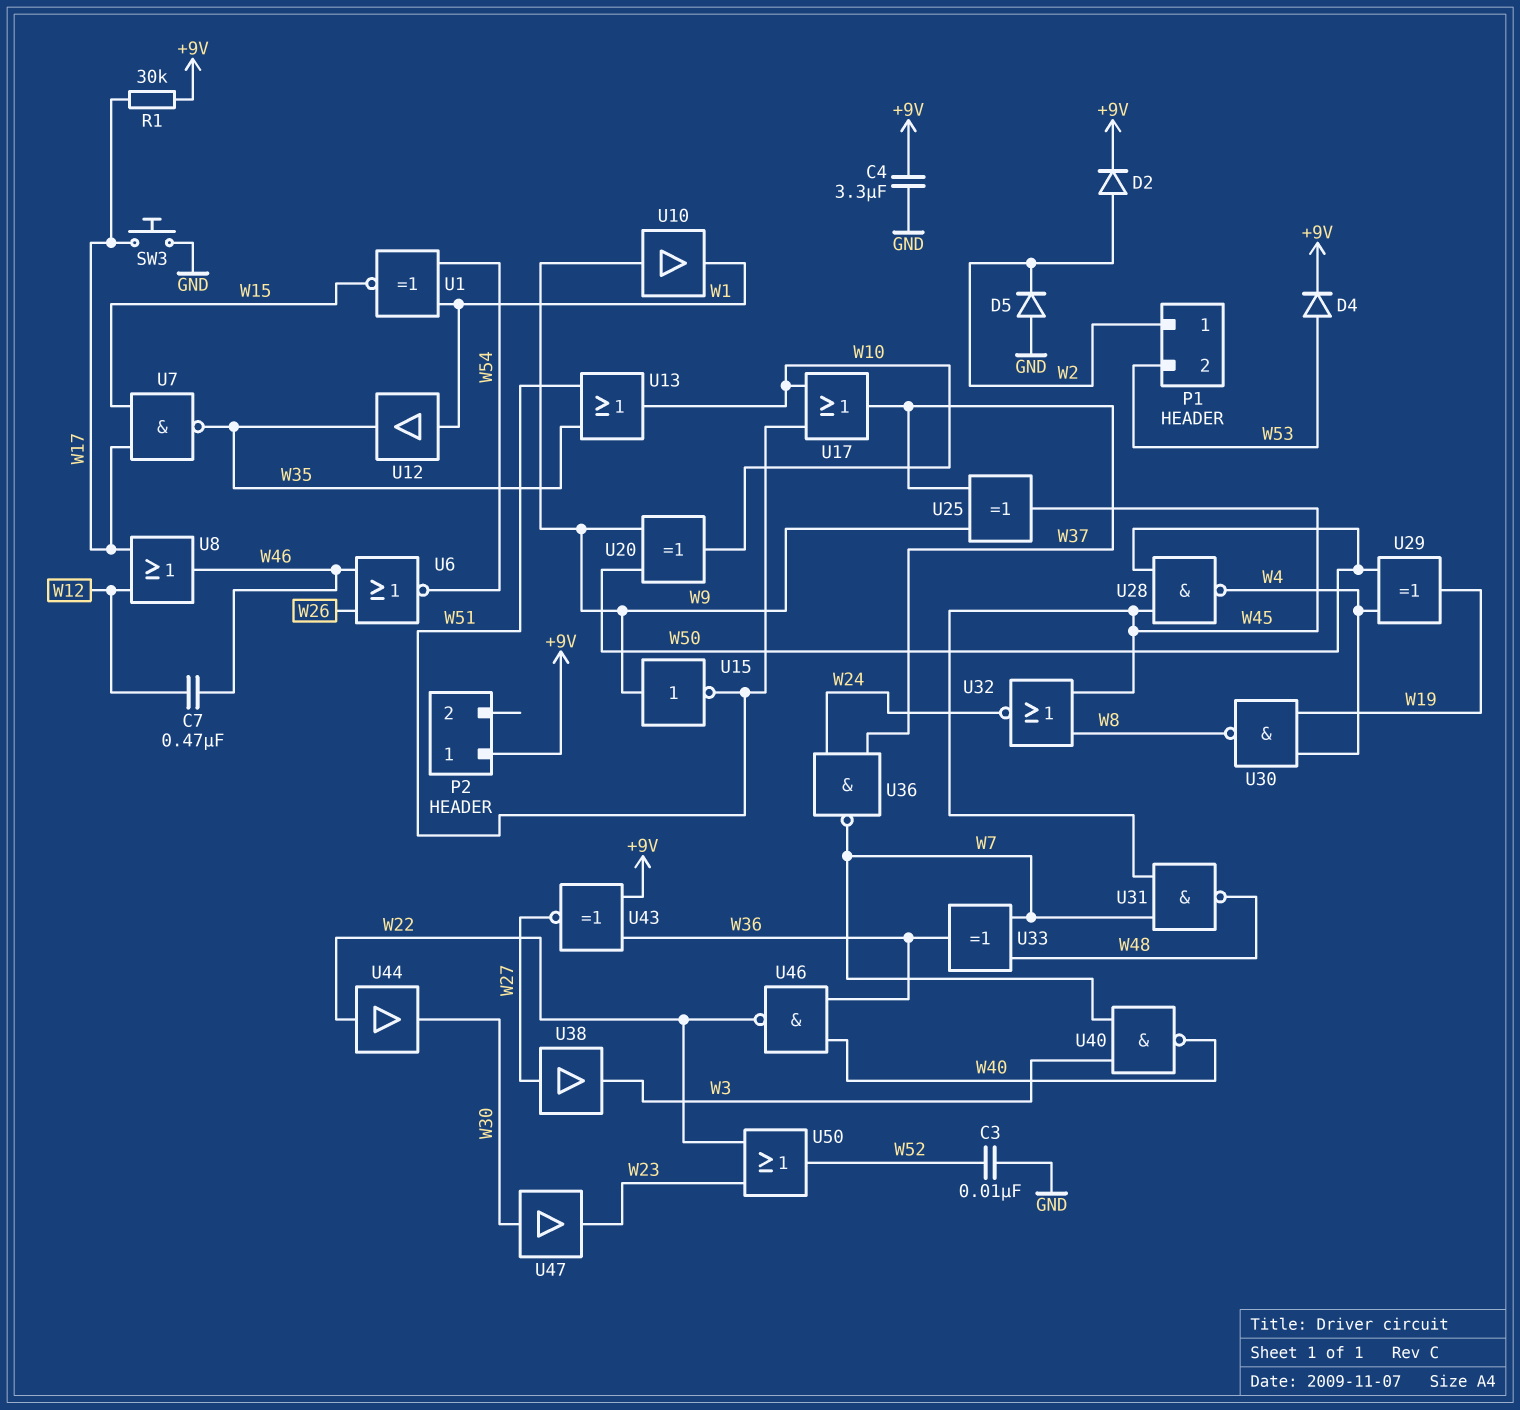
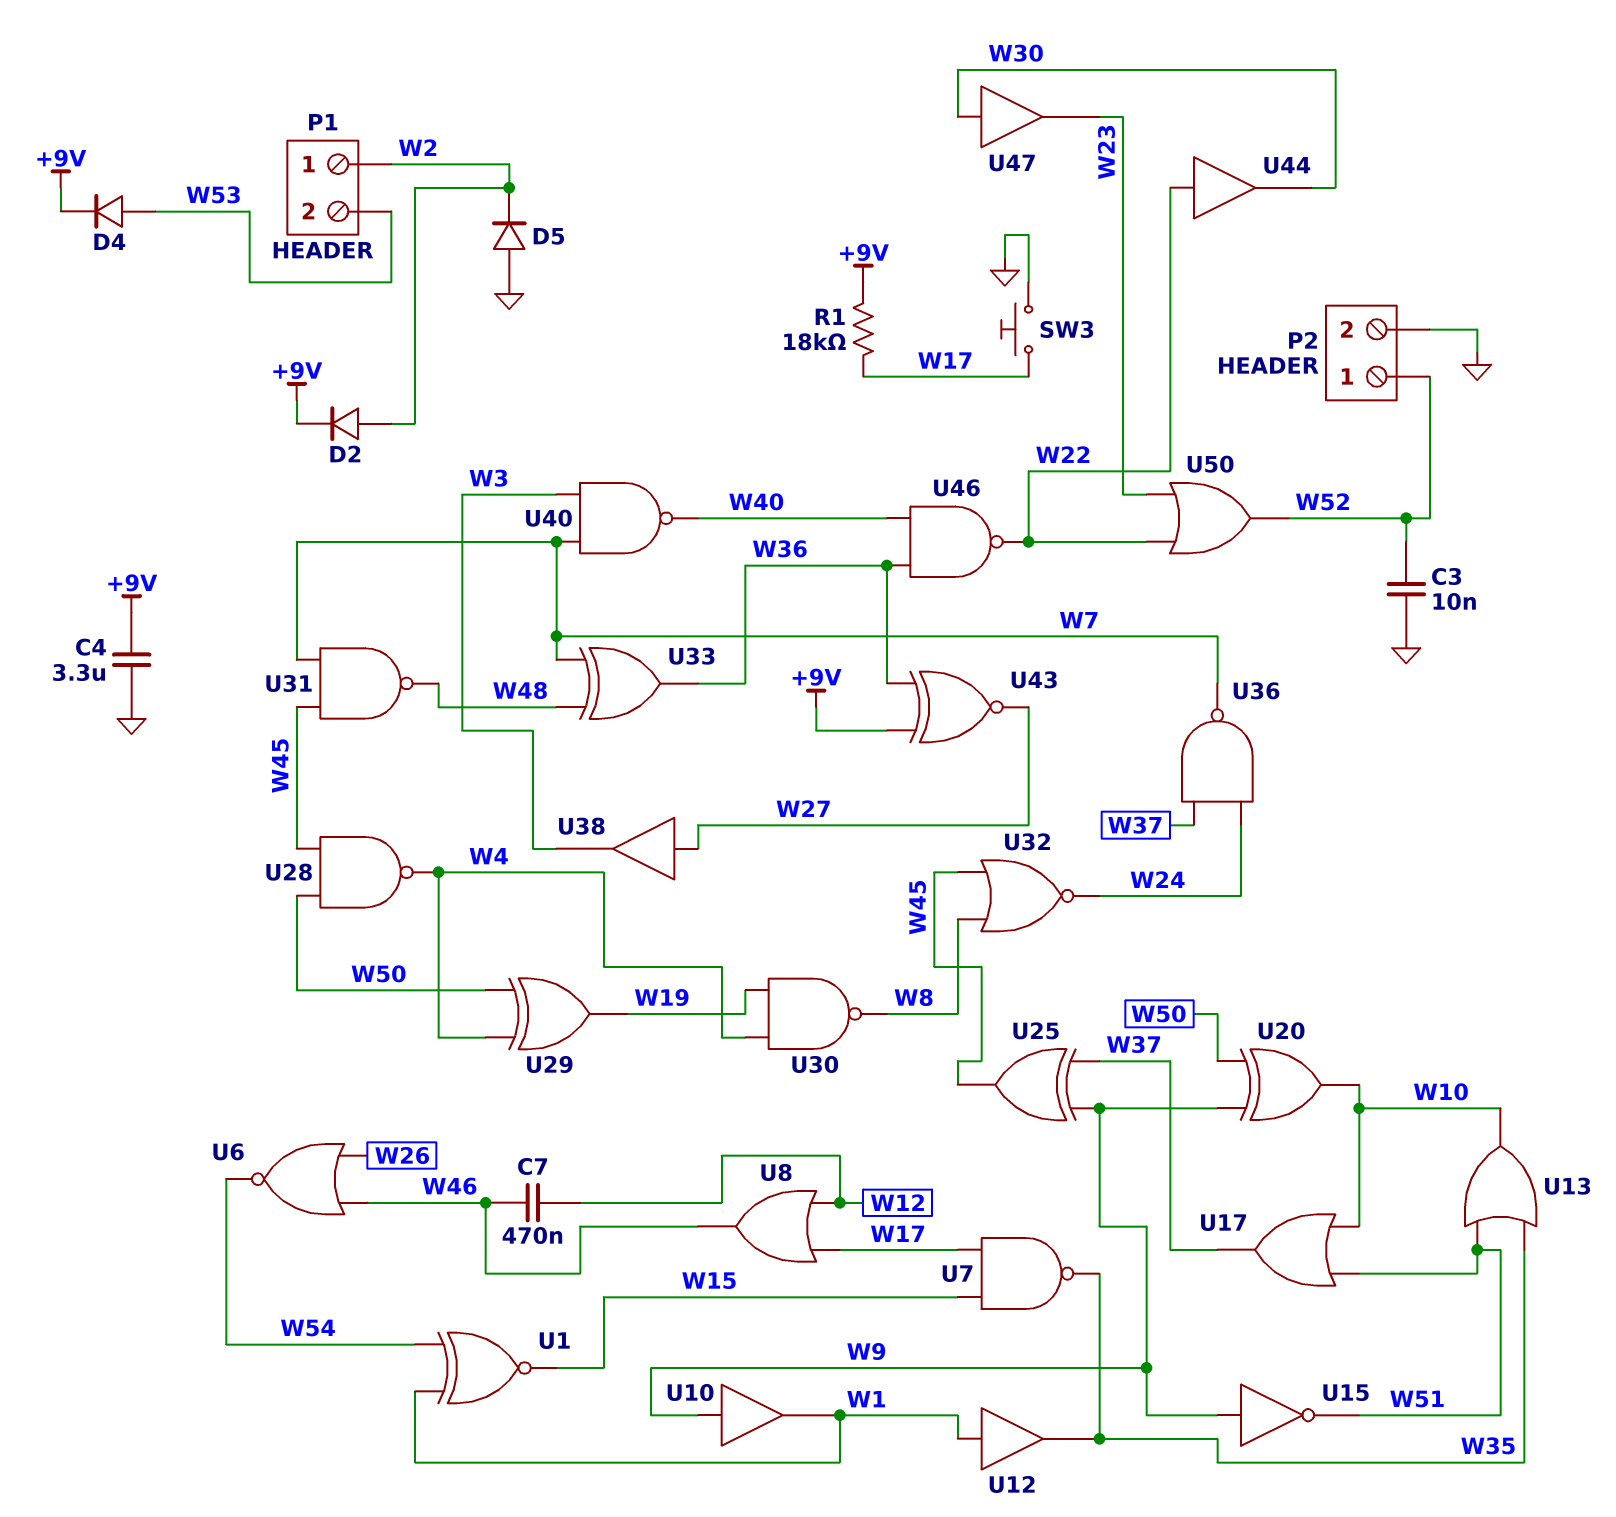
P2 pin 1: +9V -> W52
P2 pin 2: none -> GND
R1: 30k (+9V, W17) -> 18k (+9V, W17)

